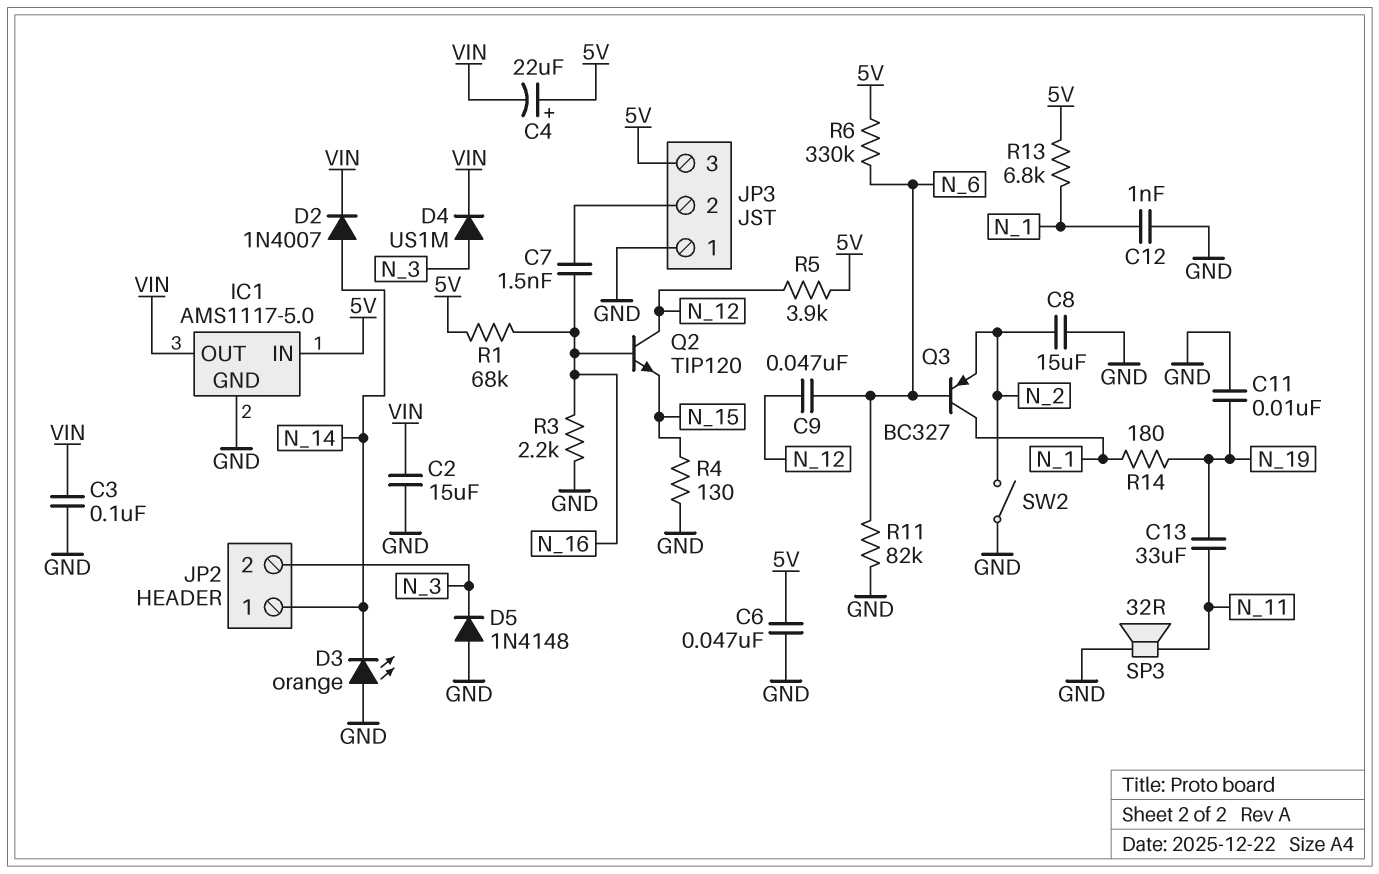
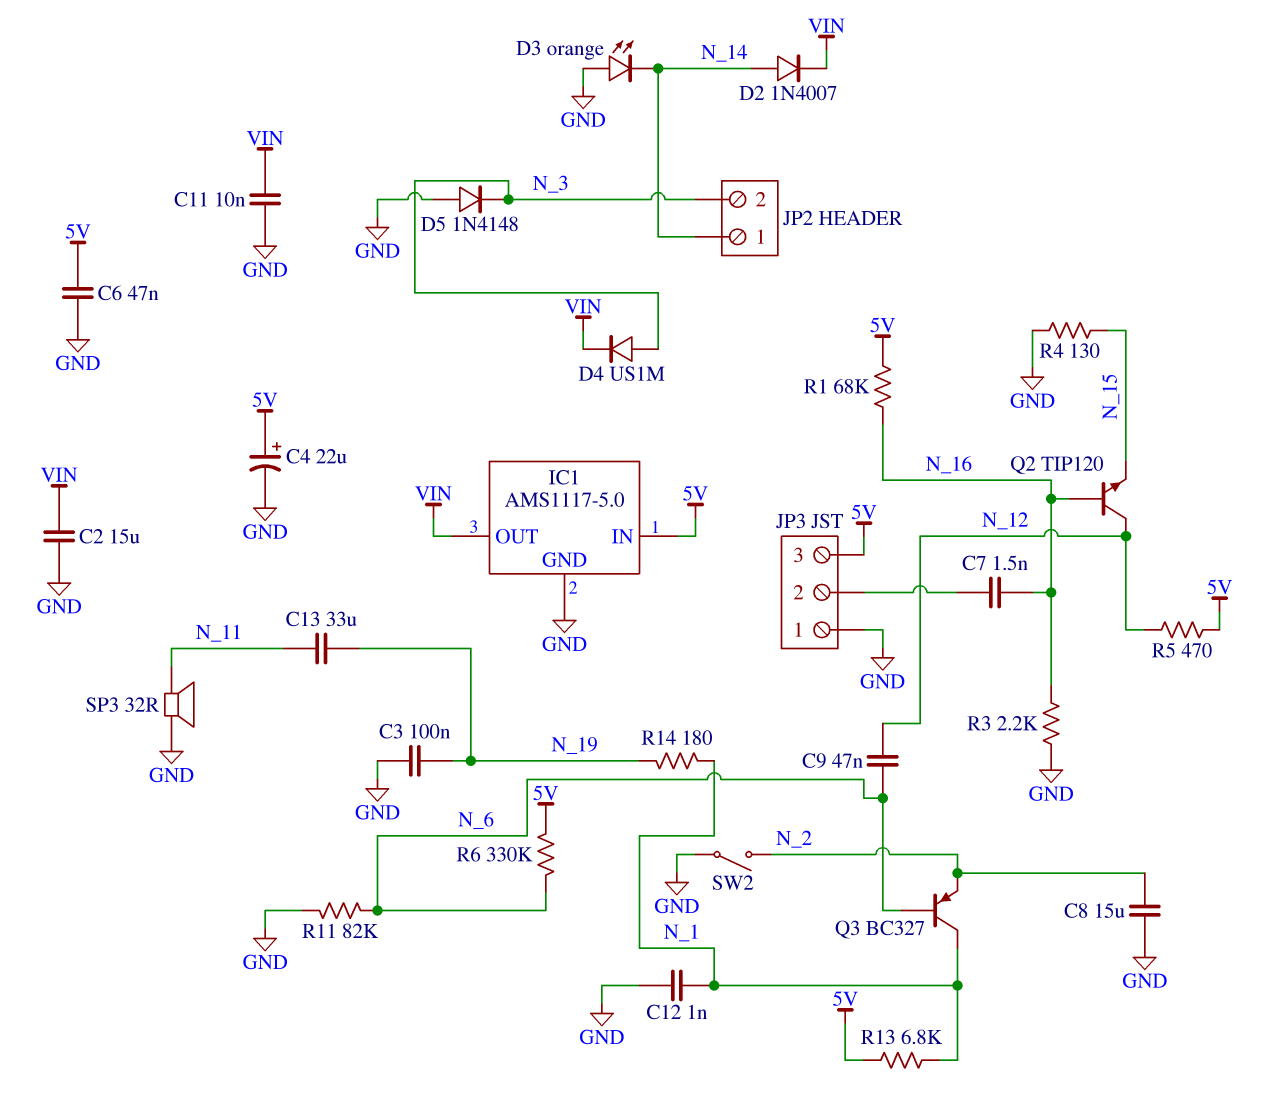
C3: 100nF (GND, VIN) -> 100nF (GND, N_19)
C4: 22uF (plus 5V, minus VIN) -> 22uF (plus 5V, minus GND)
C11: 10nF (GND, N_19) -> 10nF (GND, VIN)
R5: 3.9k (5V, N_12) -> 470 (5V, N_12)

